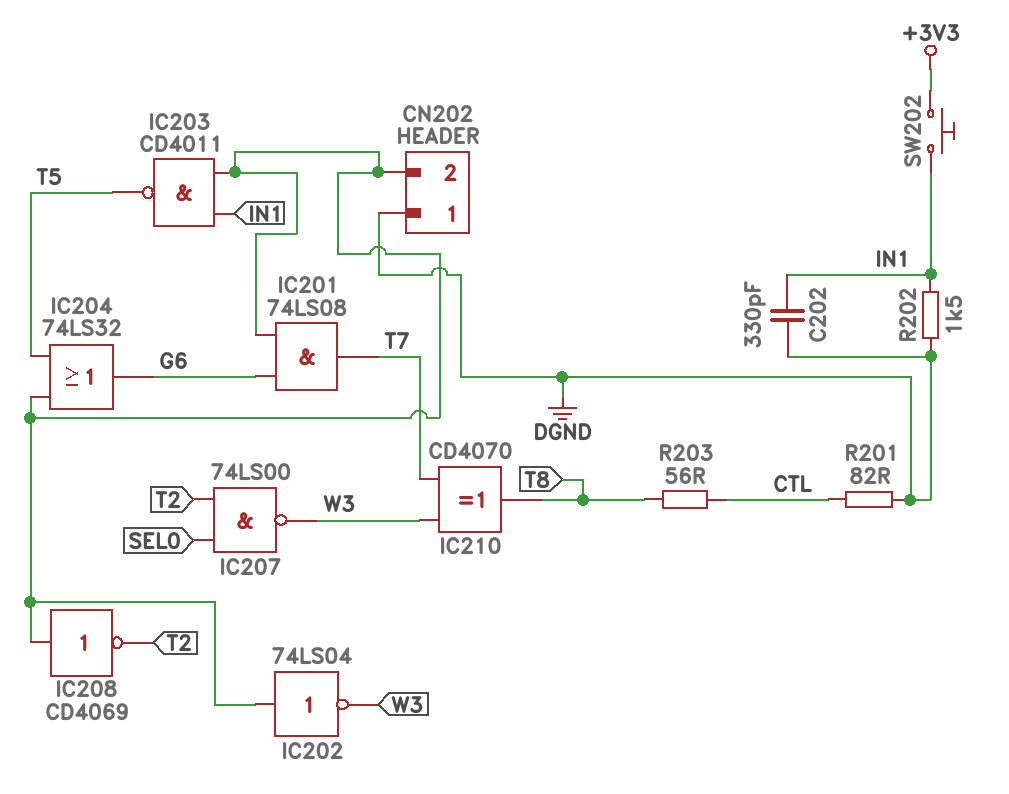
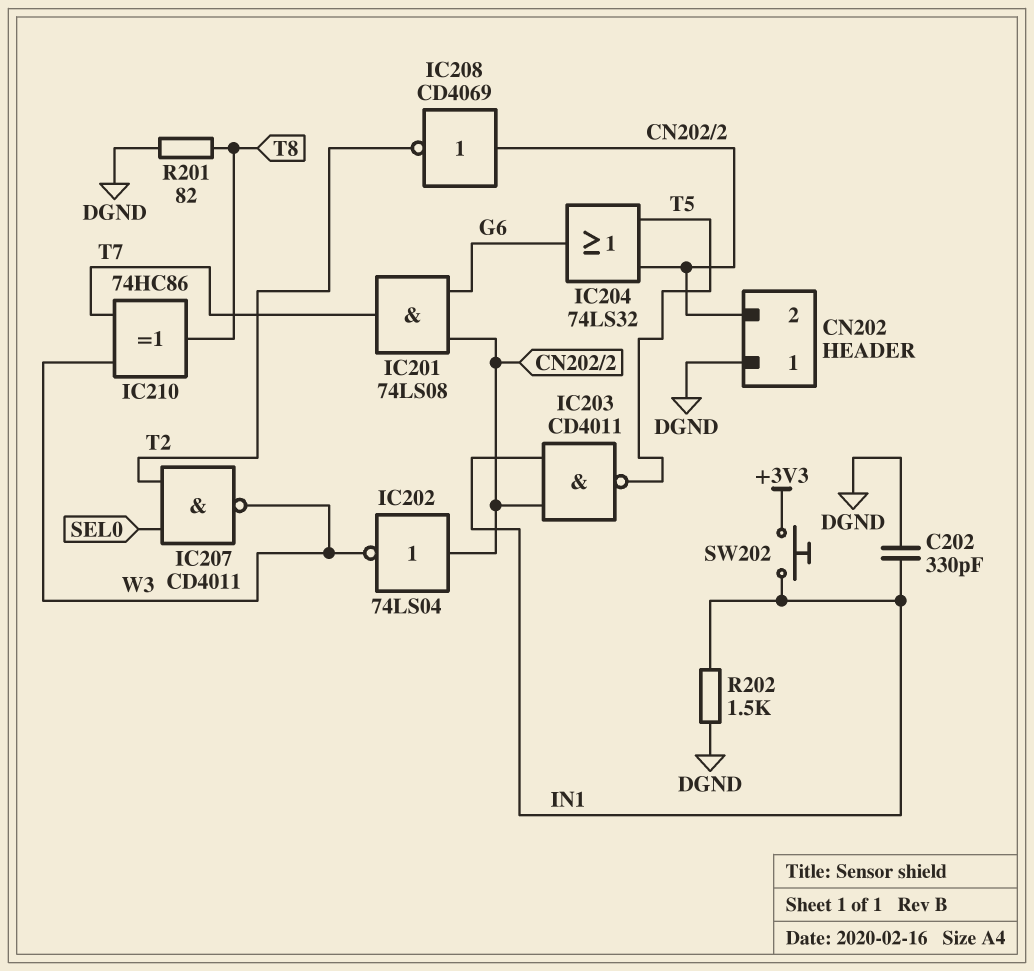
IC207: NAND 74LS00 (in SEL0, in T2, out W3) -> NAND CD4011 (in SEL0, in T2, out W3)
IC210: XOR CD4070 (in T7, in W3, out T8) -> XOR 74HC86 (in T7, in W3, out T8)
R201: 82 (CTL, DGND) -> 82 (DGND, T8)
R203: 56 (CTL, T8) -> none

